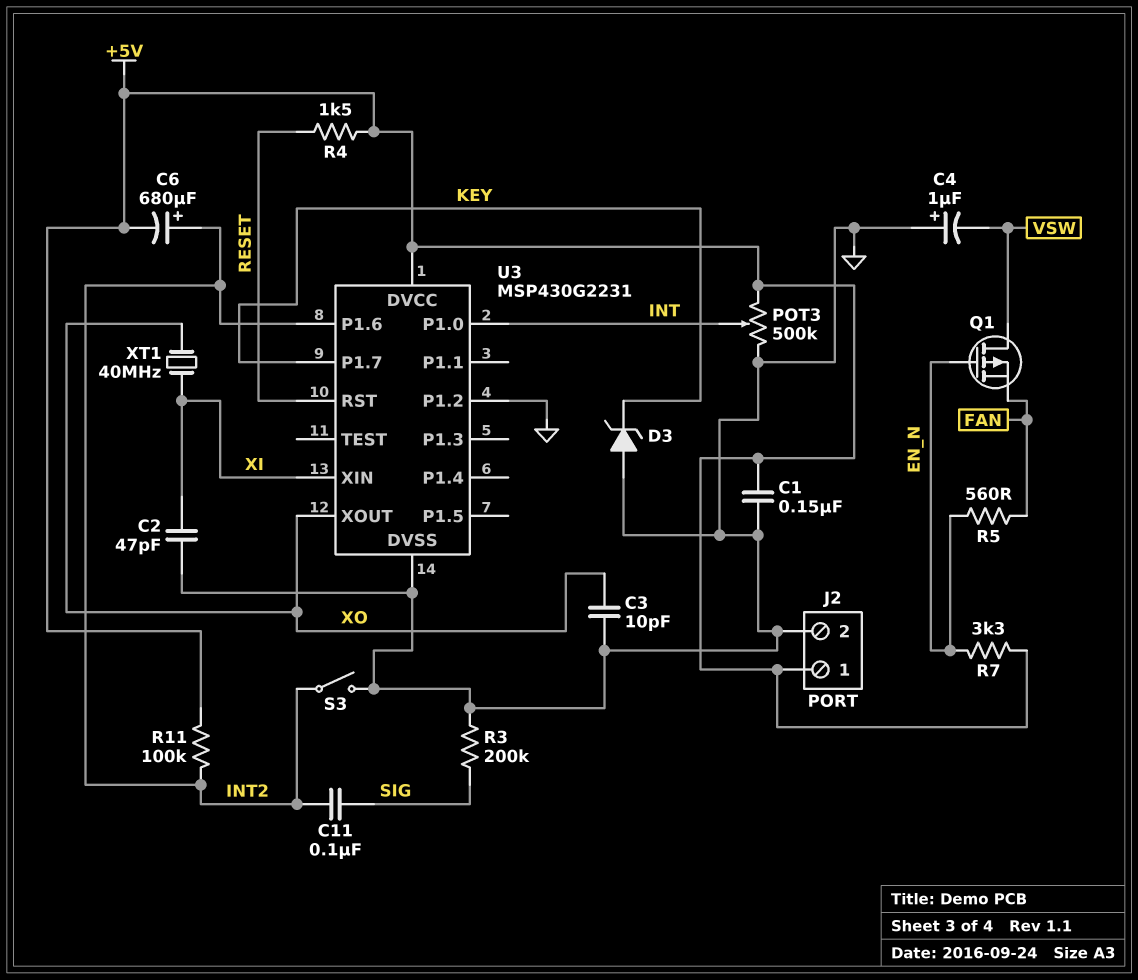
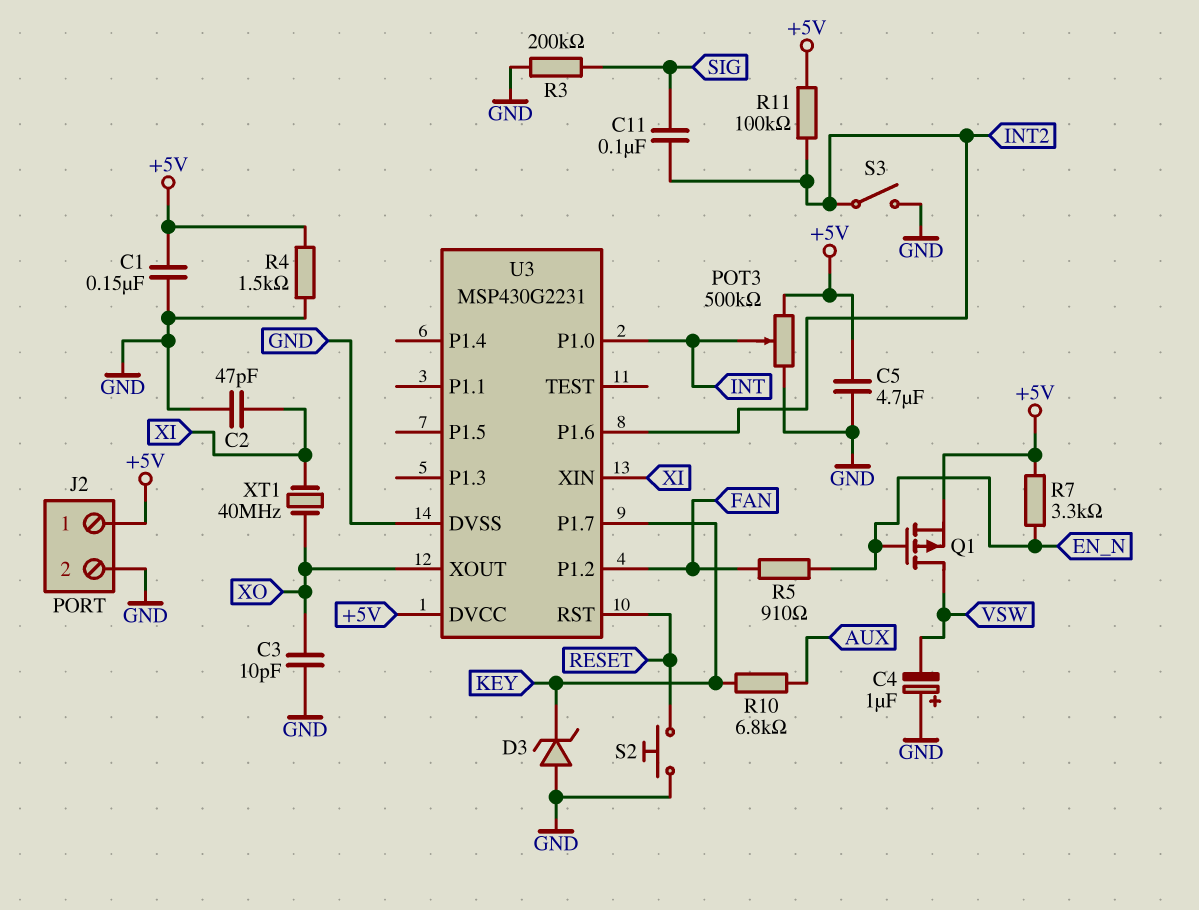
C5: none -> 4.7uF (+5V, GND)
C6: 680uF (plus INT2, minus +5V) -> none
Q1: PMOS (G EN_N, D VSW, S FAN) -> PMOS (G EN_N, D VSW, S +5V)
R4: 1.5k (+5V, RESET) -> 1.5k (+5V, GND)
R5: 560 (EN_N, FAN) -> 910 (EN_N, FAN)
R10: none -> 6.8k (AUX, KEY)
S2: none -> button (GND, RESET)
U3 pin P1.2: GND -> FAN

